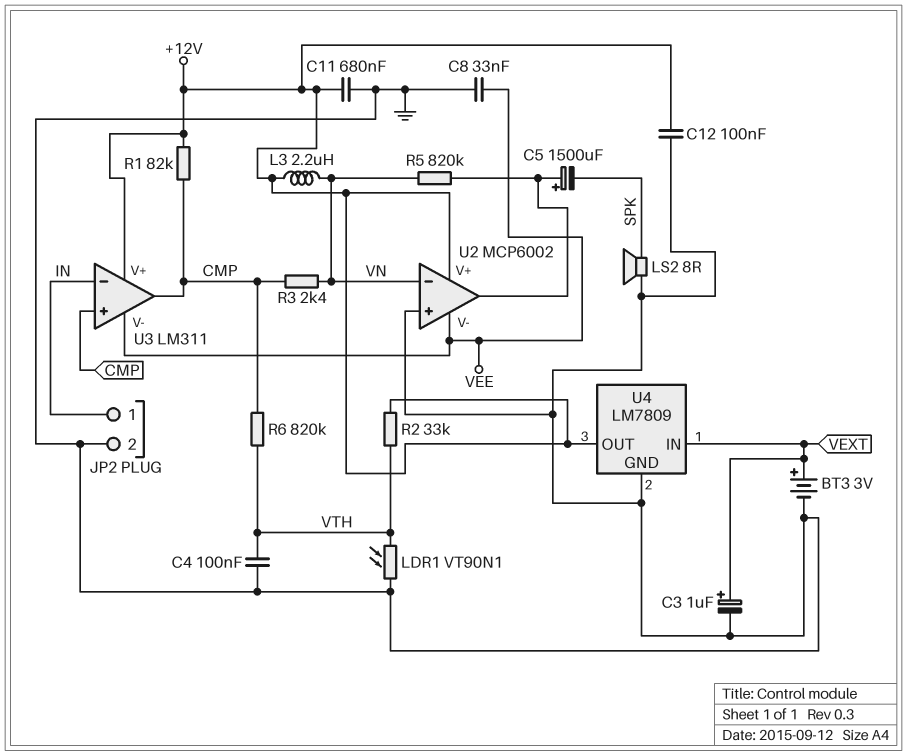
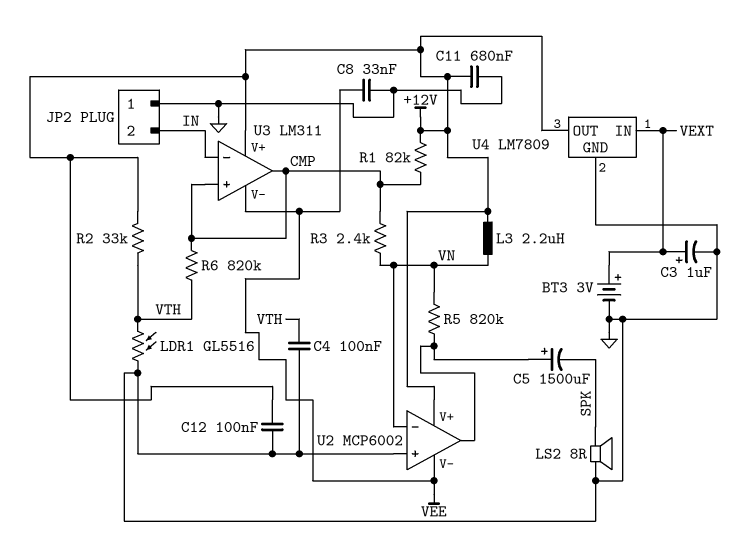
JP2 pin 1: IN -> GND
JP2 pin 2: GND -> IN
LDR1: VT90N1 (GND, VTH) -> GL5516 (GND, VTH)

